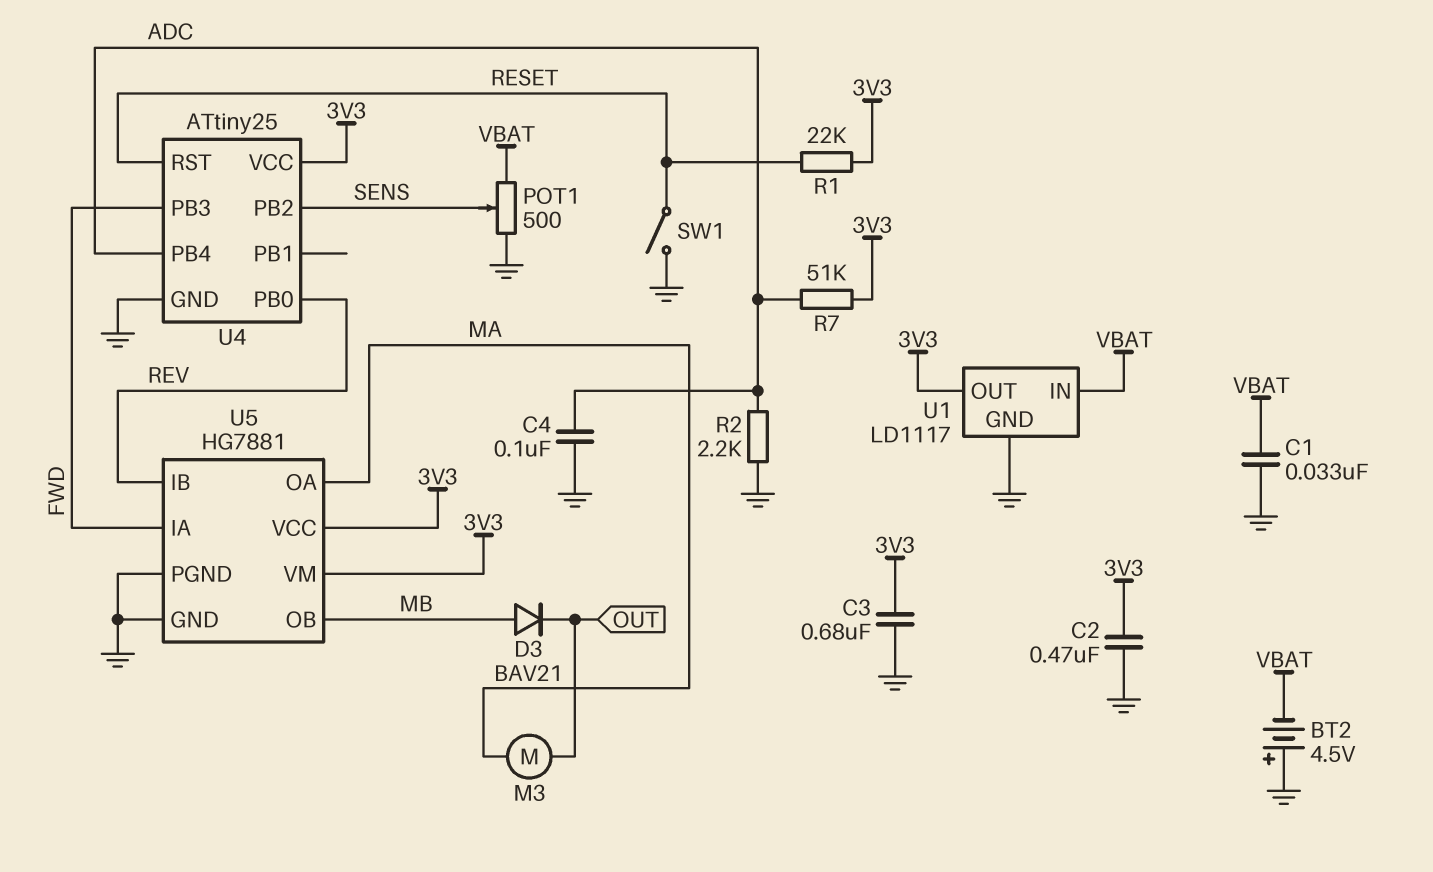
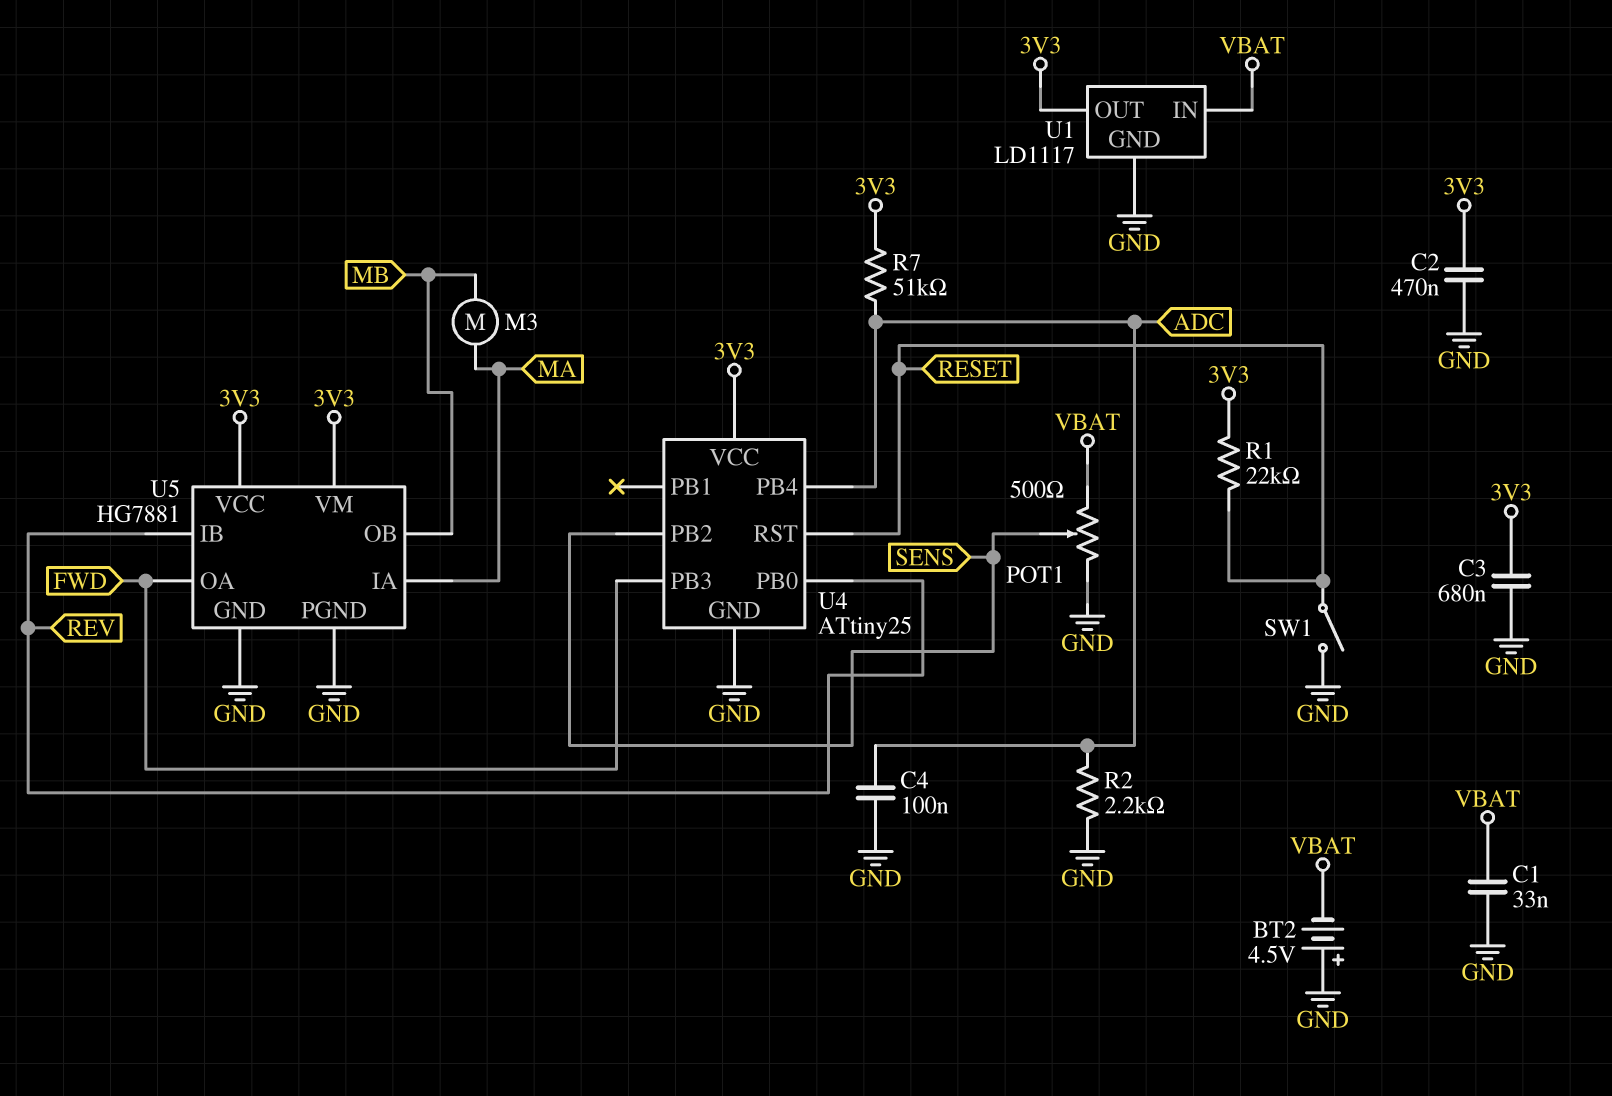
D3: diode BAV21 (A MB, K OUT) -> none
M3: motor (MA, OUT) -> motor (MA, MB)
U5 pin IA: FWD -> MA
U5 pin OA: MA -> FWD

